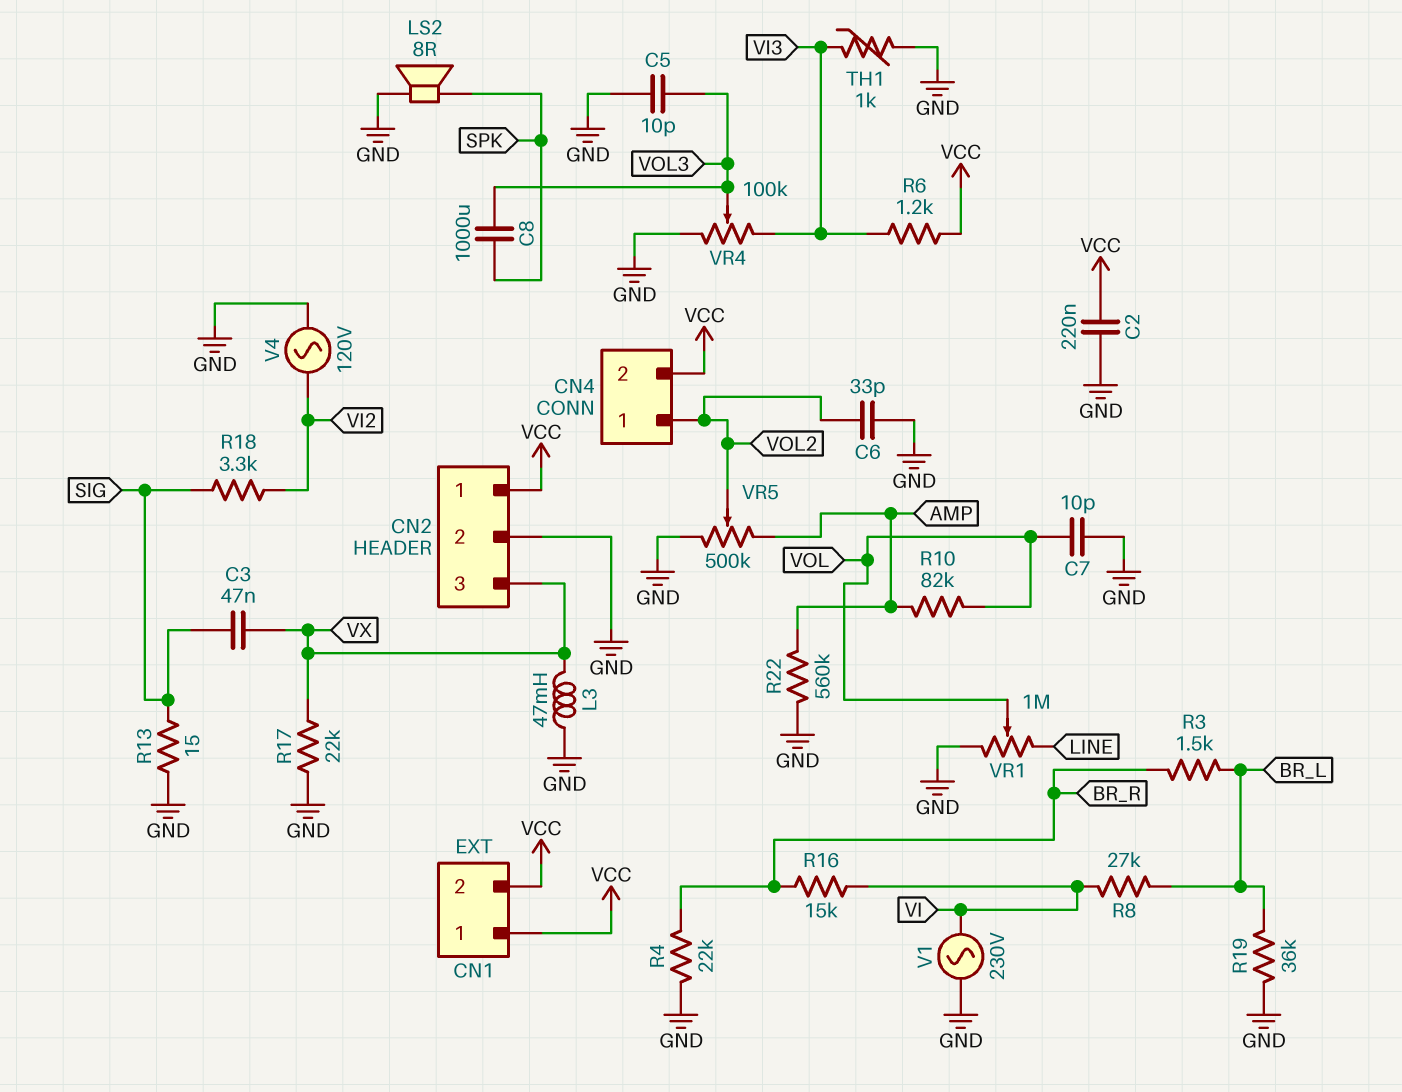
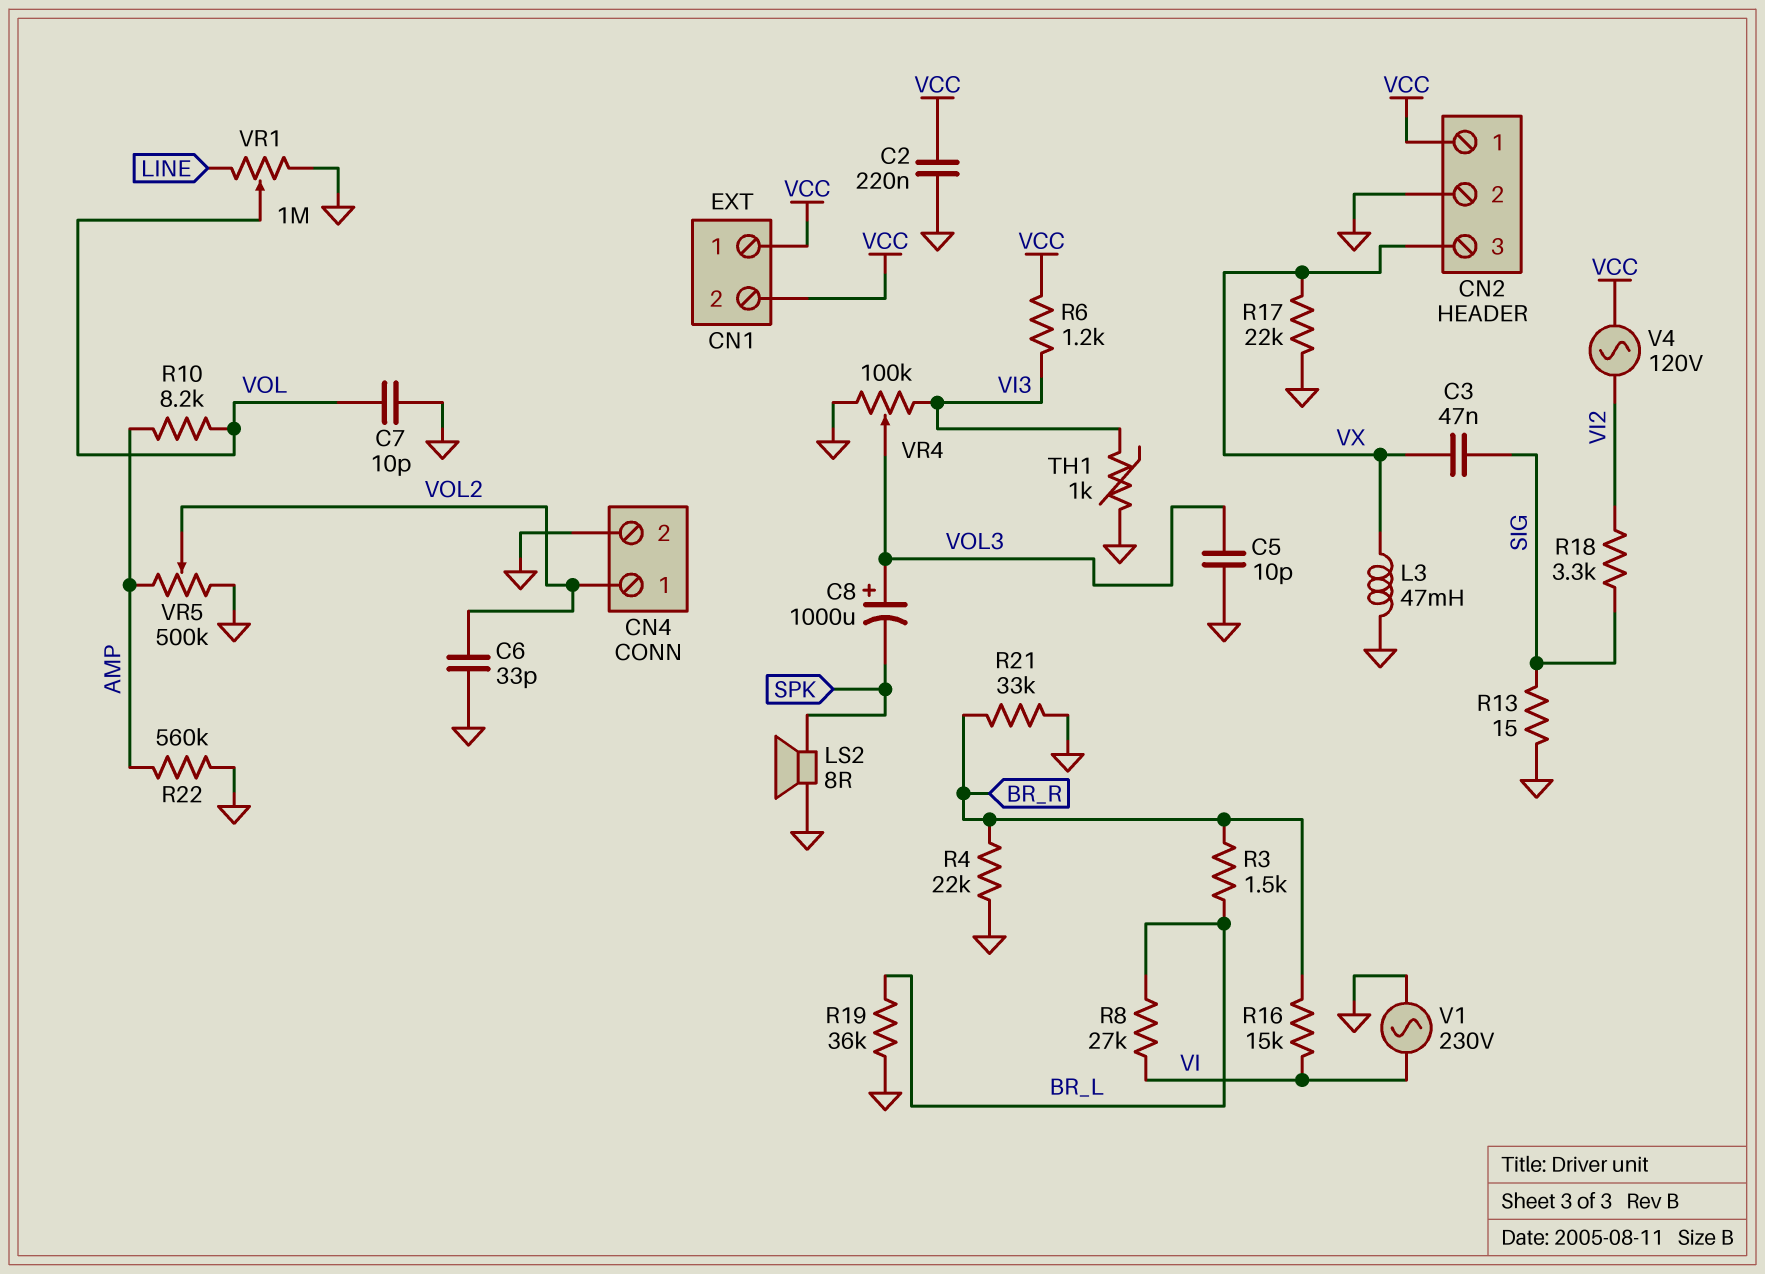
C8: 1000uF (SPK, VOL3) -> 1000uF (plus VOL3, minus SPK)
CN4 pin 2: VCC -> GND
R10: 82k (AMP, VOL) -> 8.2k (AMP, VOL)
R21: none -> 33k (BR_R, GND)
V4: AC 120V (GND, VI2) -> AC 120V (VCC, VI2)

